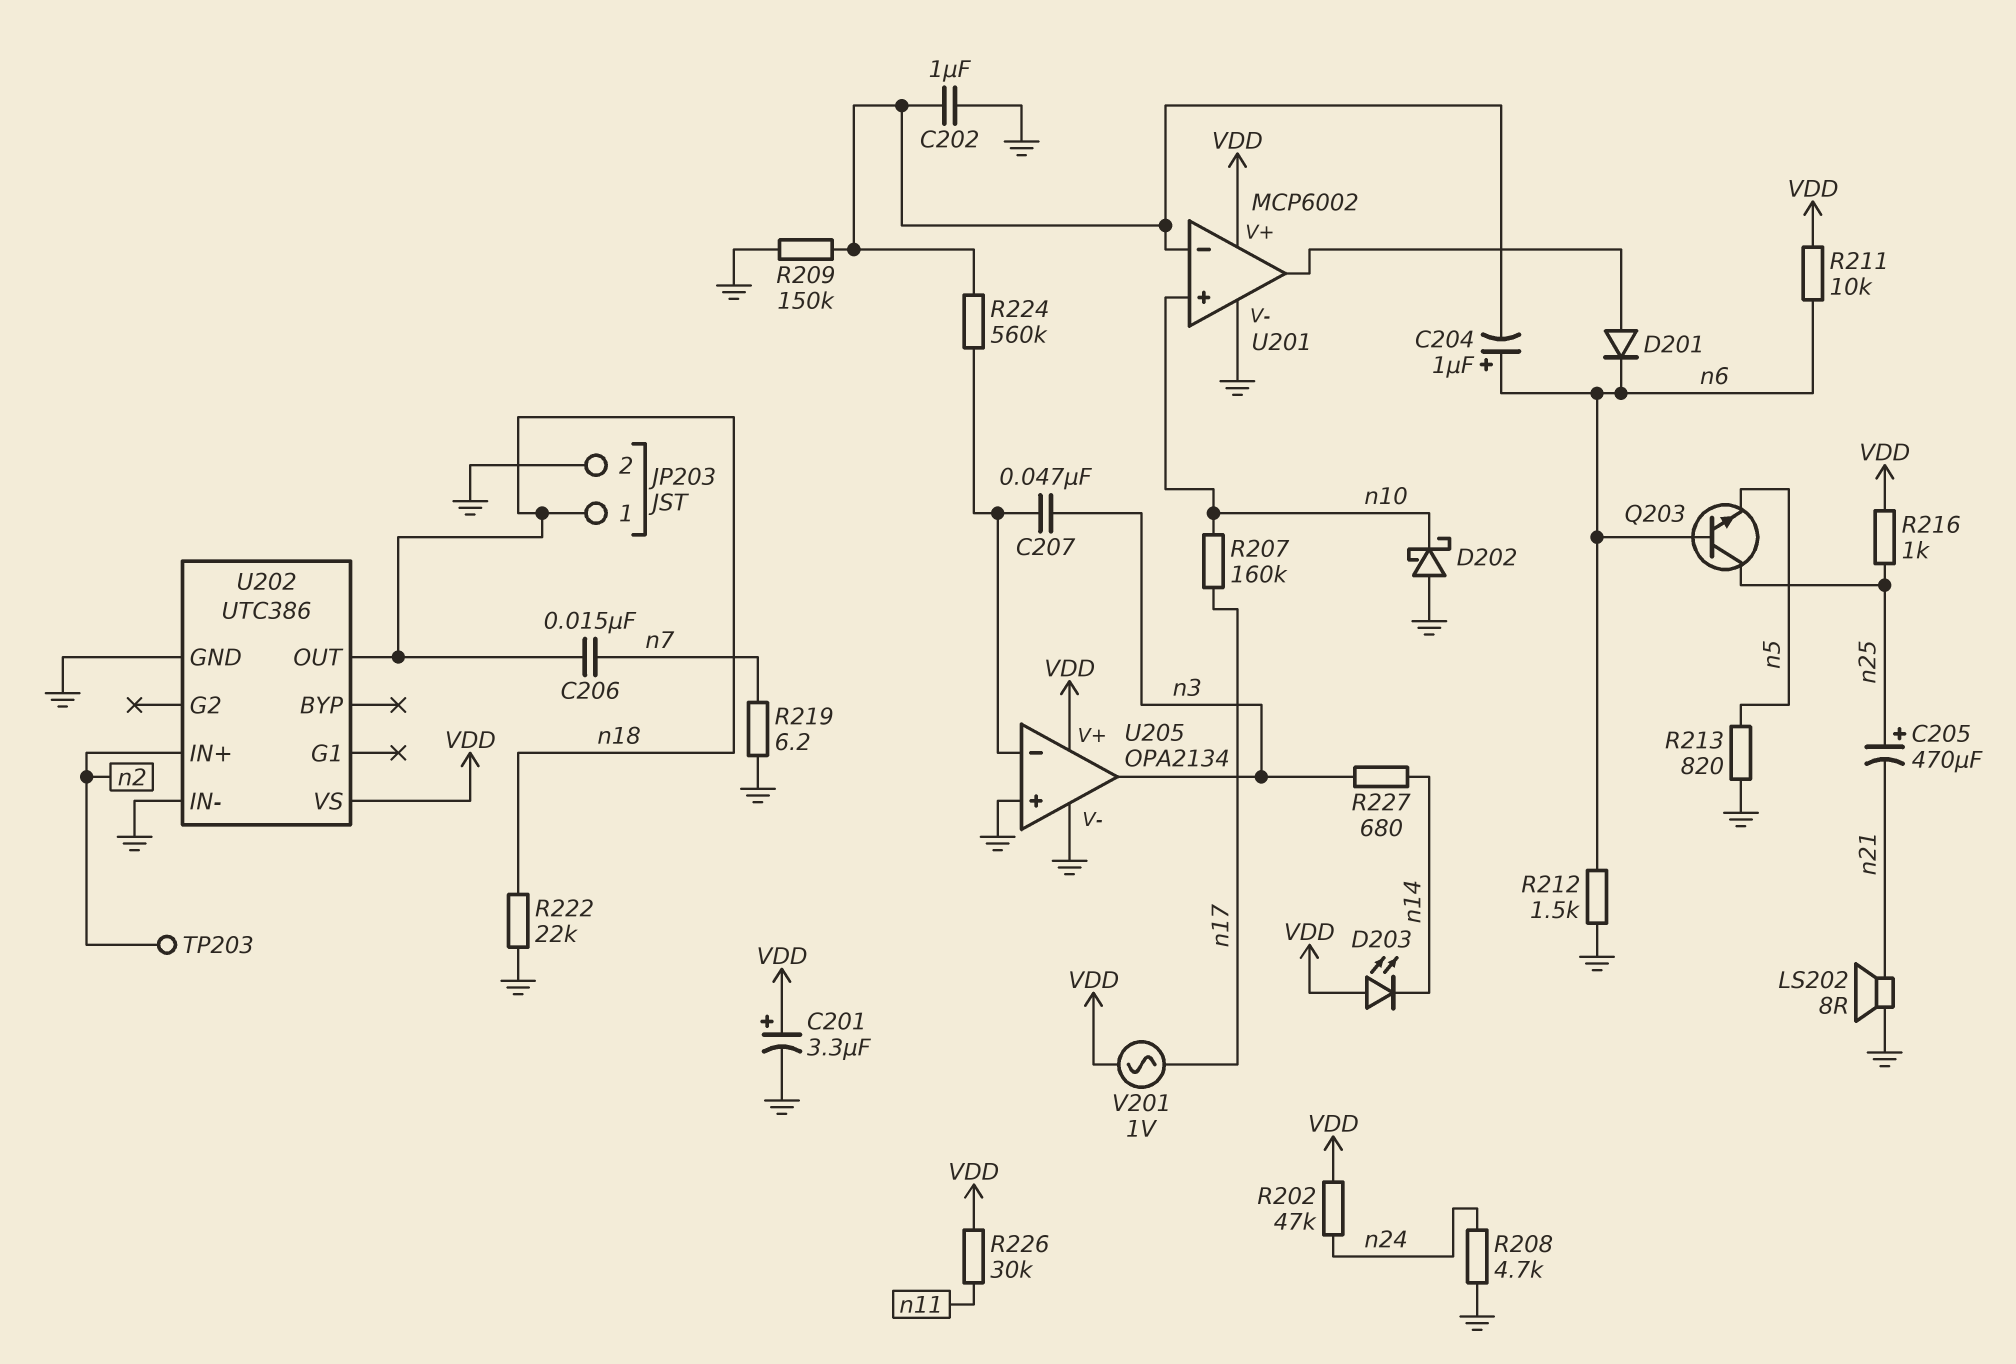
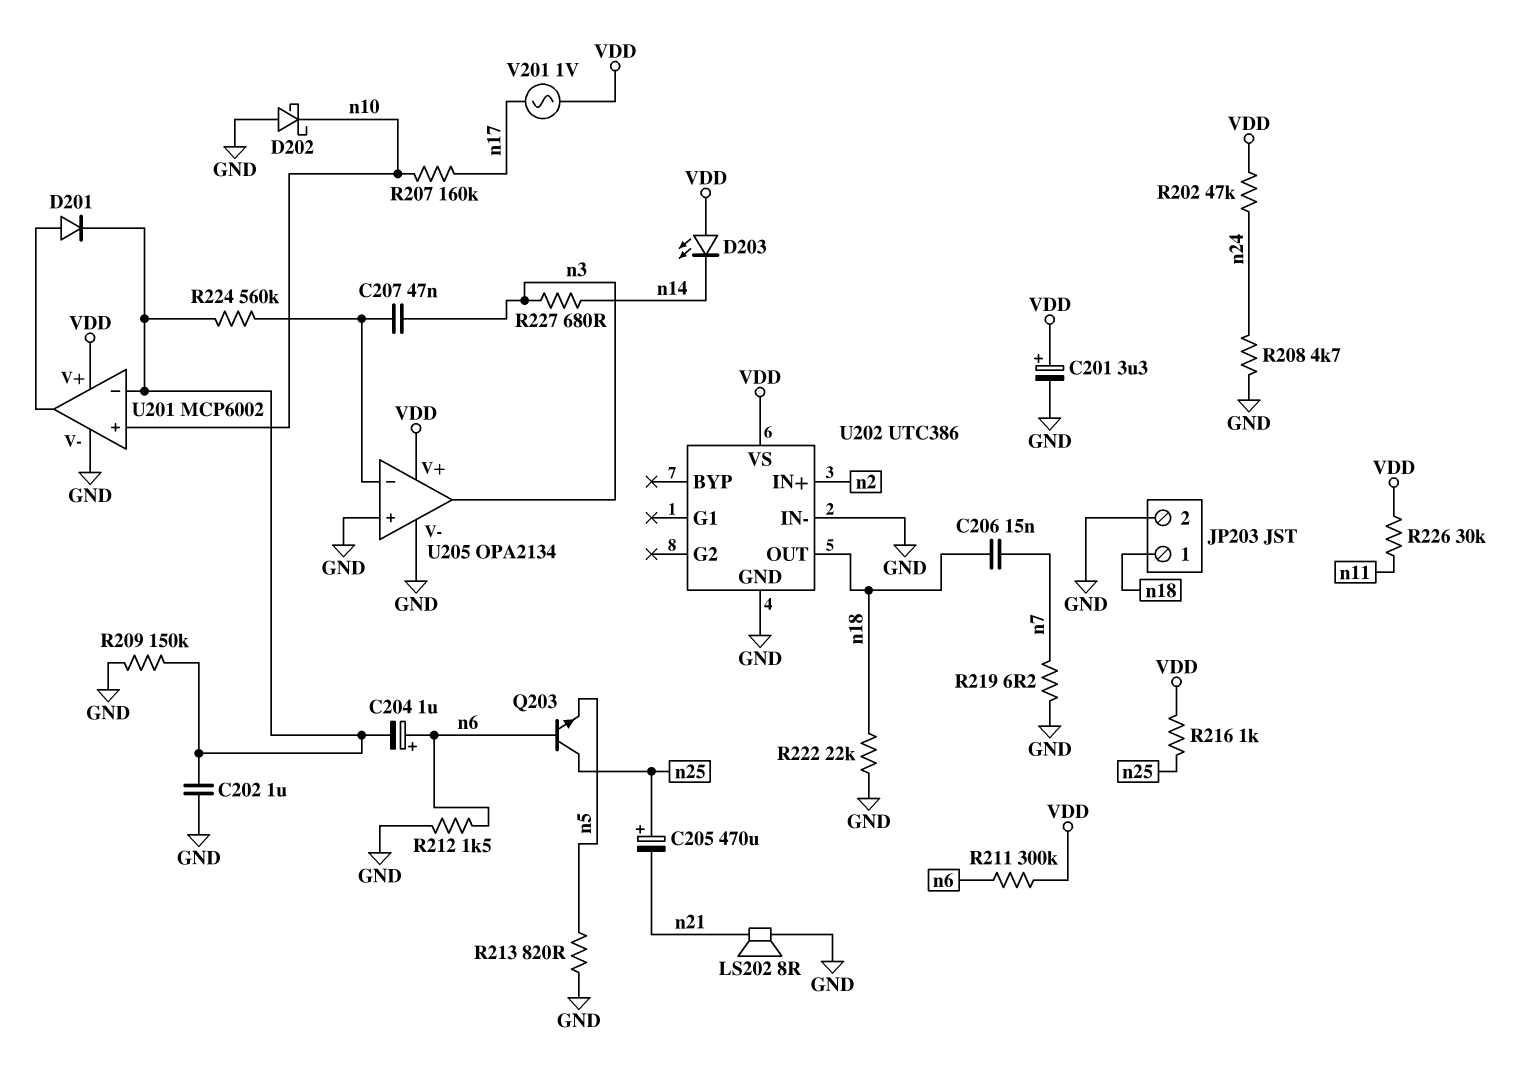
D201: diode (A U201/out, K n6) -> diode (A U201/out, K U201/in-)
R211: 10k (VDD, n6) -> 300k (VDD, n6)
TP203: test point (n2) -> none

